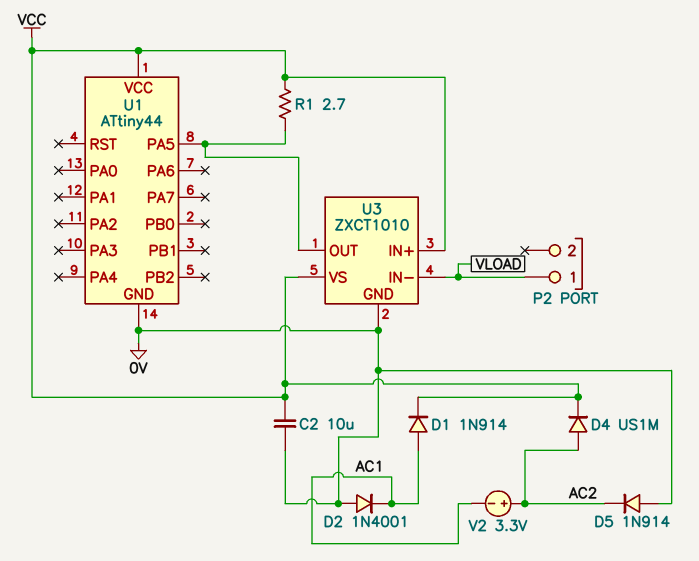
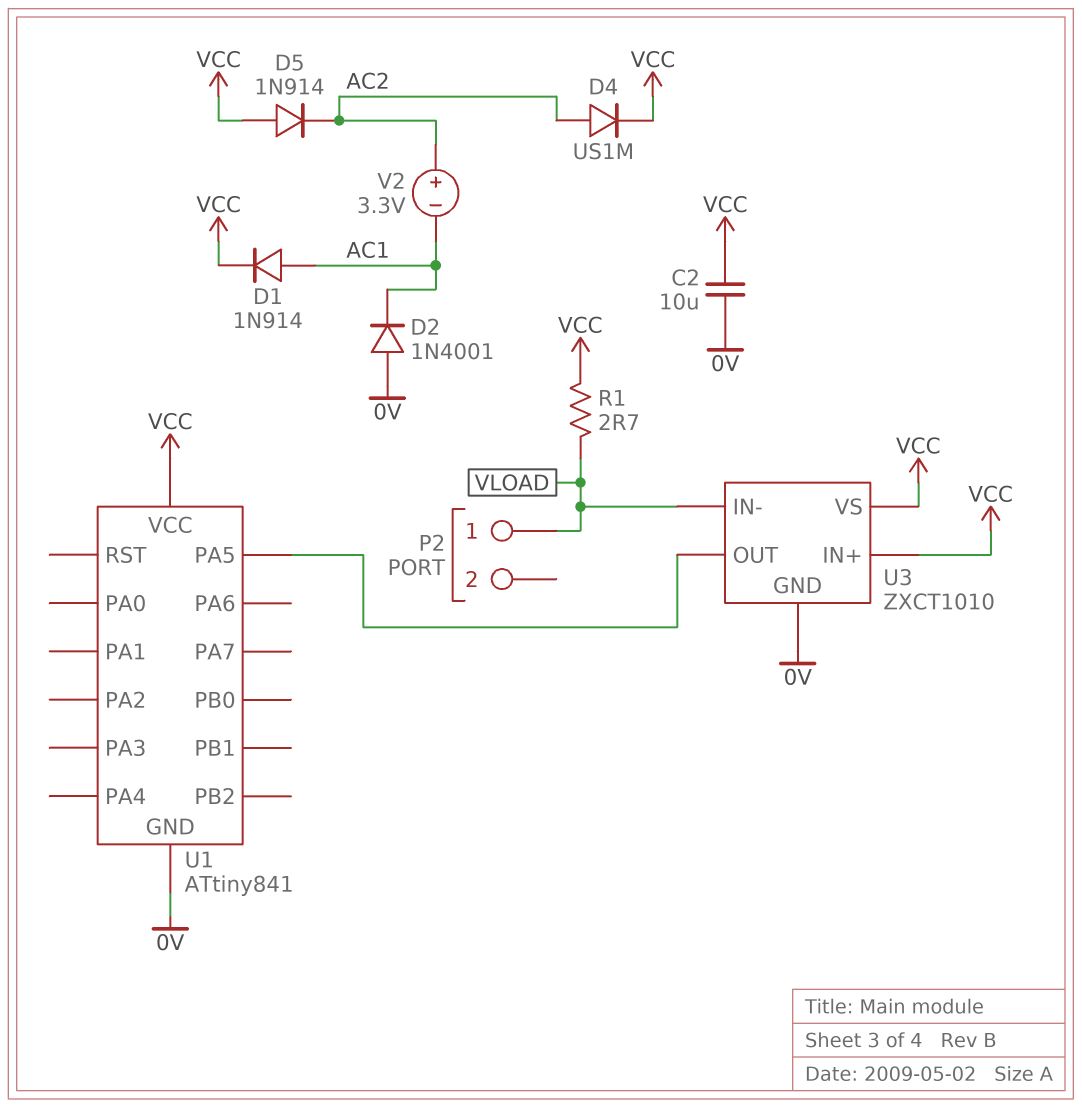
D5: diode 1N914 (A 0V, K AC2) -> diode 1N914 (A VCC, K AC2)
R1: 2.7 (U1/PA5, VCC) -> 2.7 (VCC, VLOAD)
U1: ATtiny44 -> ATtiny841

